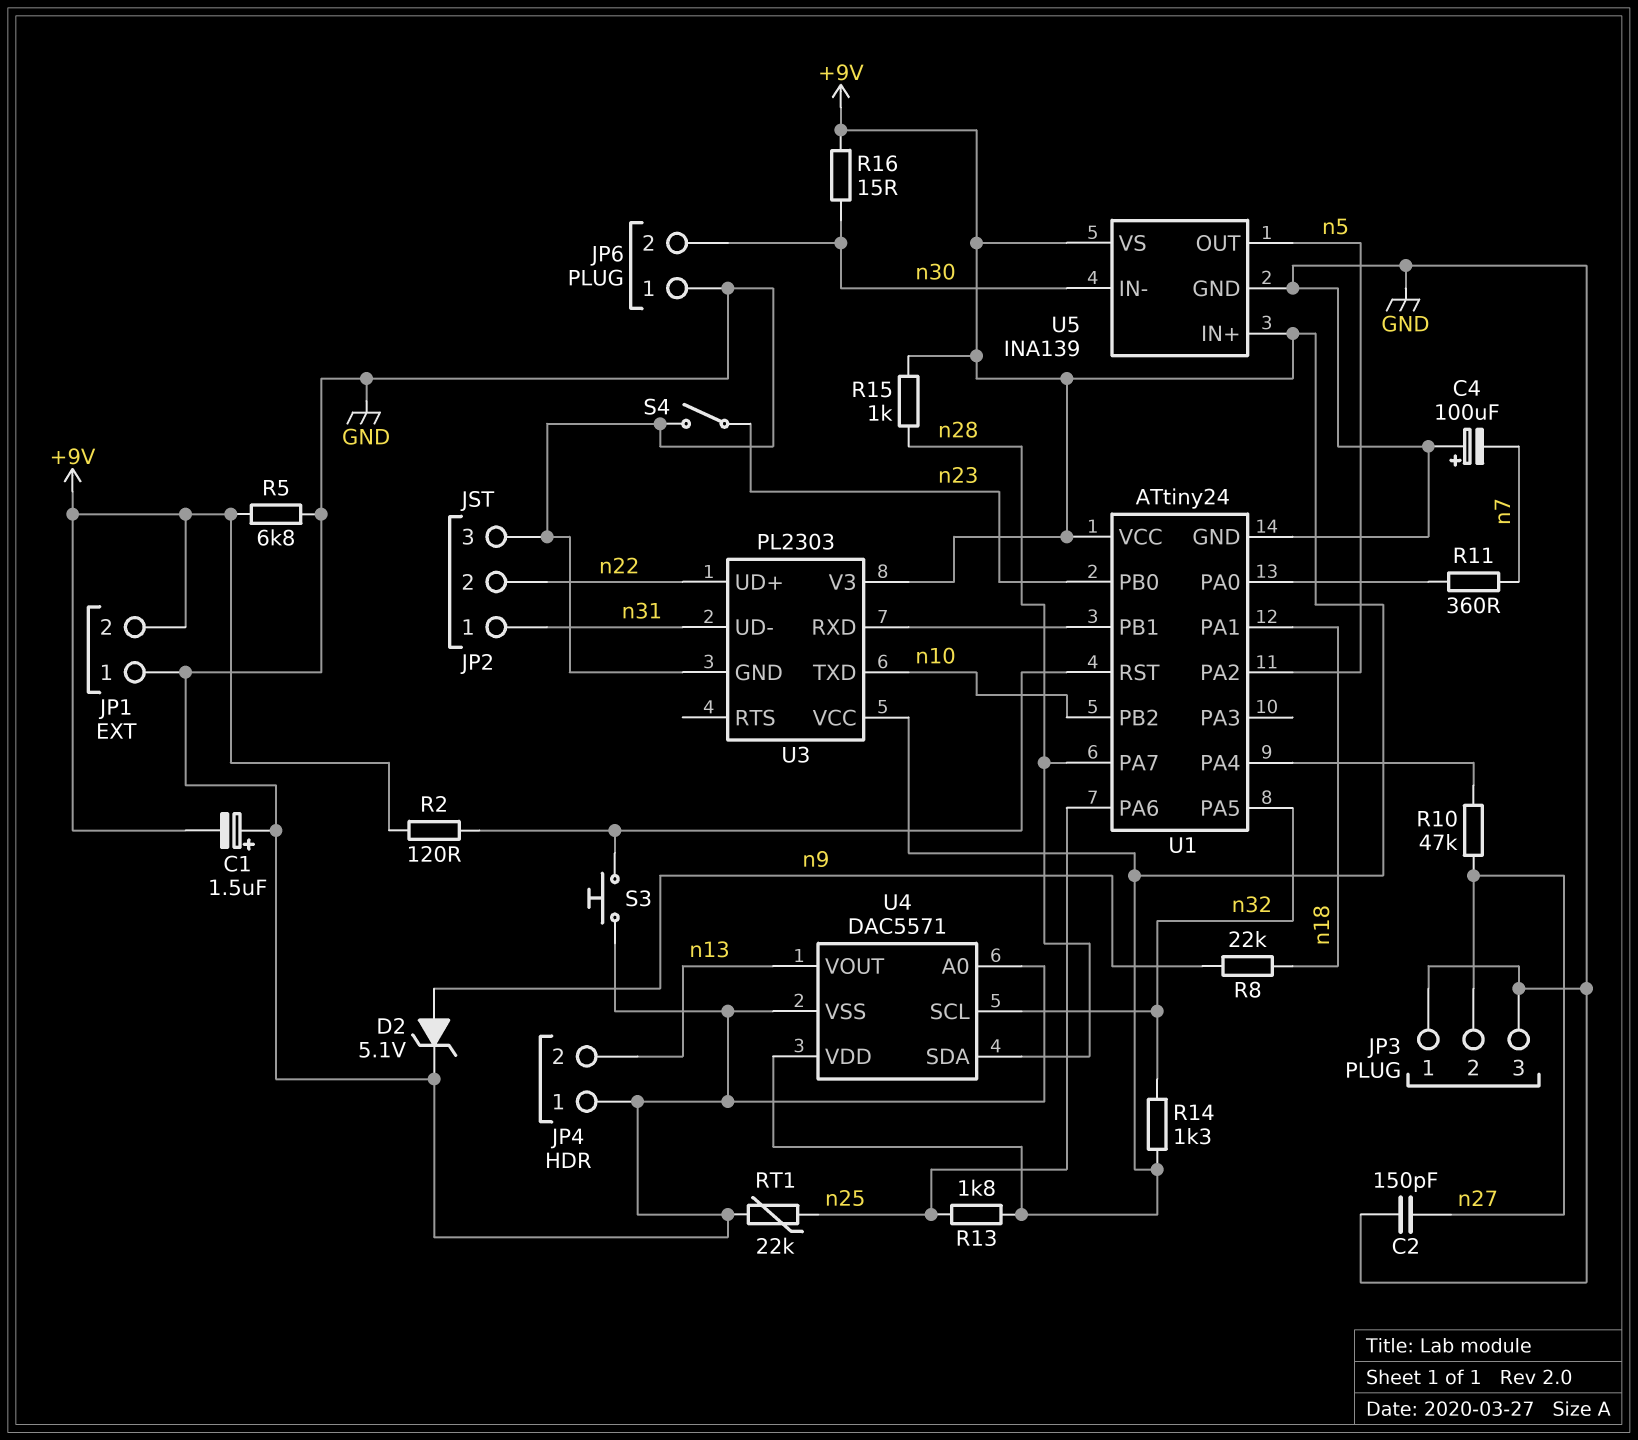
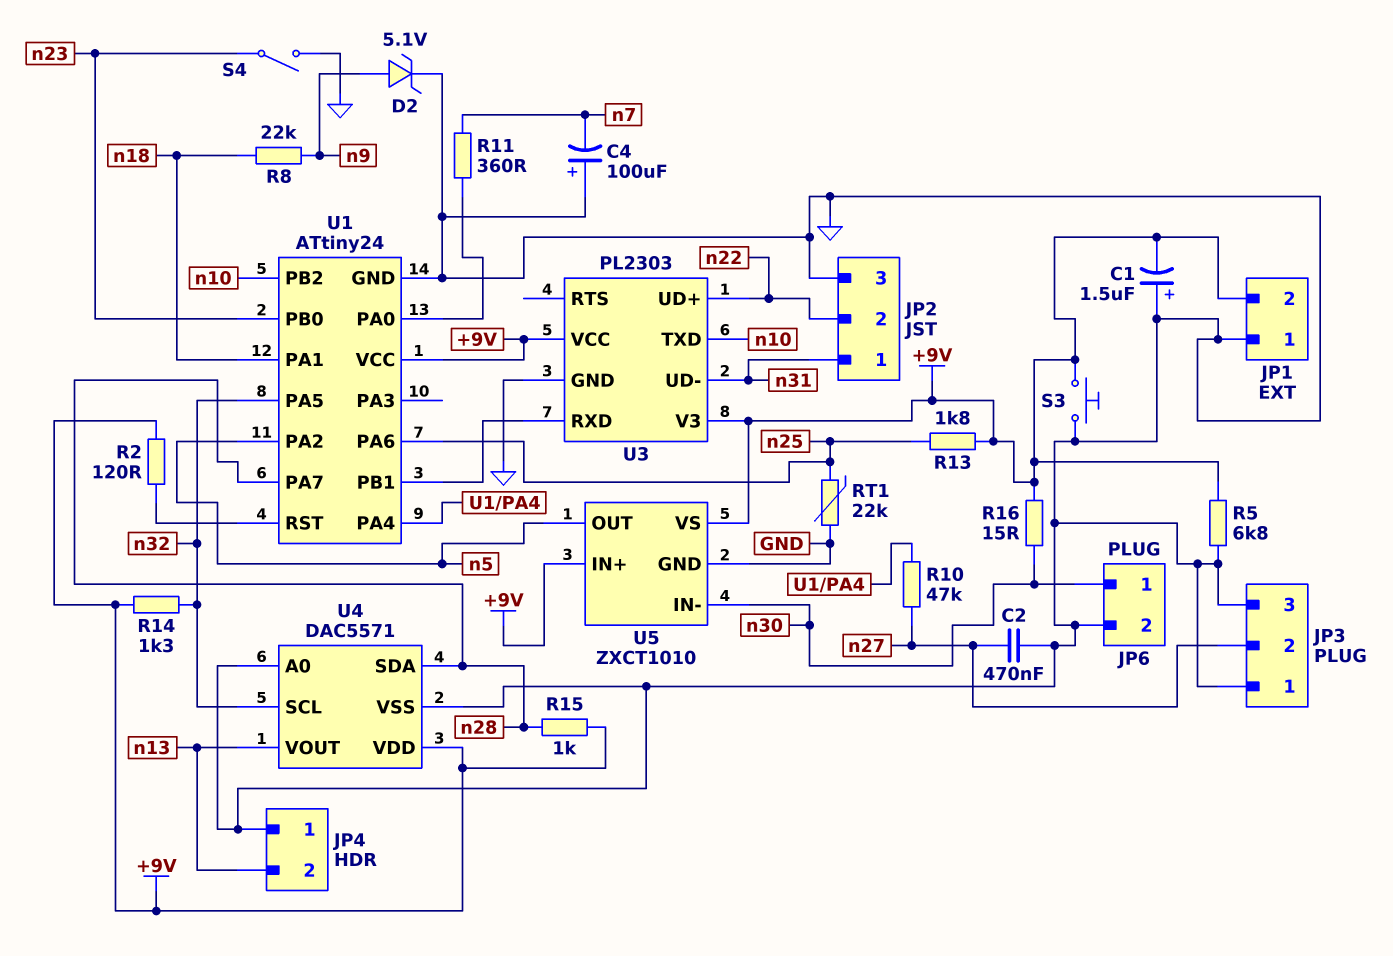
C2: 150pF (GND, n27) -> 470nF (GND, n27)
JP6 pin 1: GND -> n30
JP6 pin 2: n30 -> GND
S3: button (GND, U1/RST) -> button (+9V, GND)
U5: INA139 -> ZXCT1010

